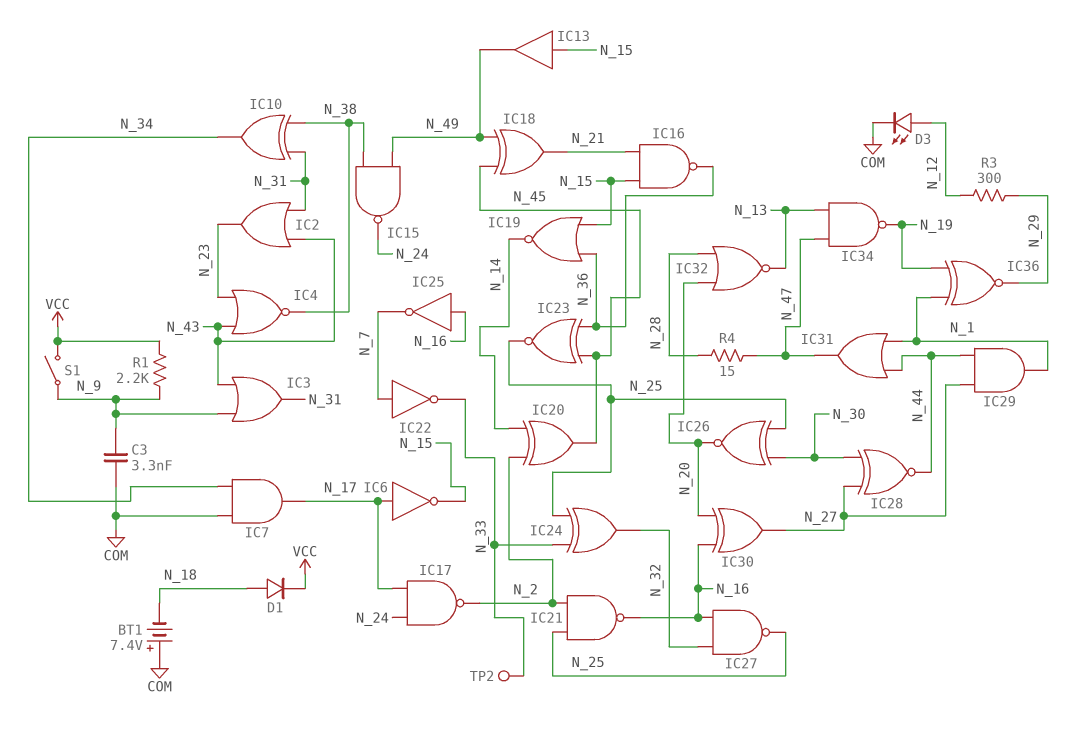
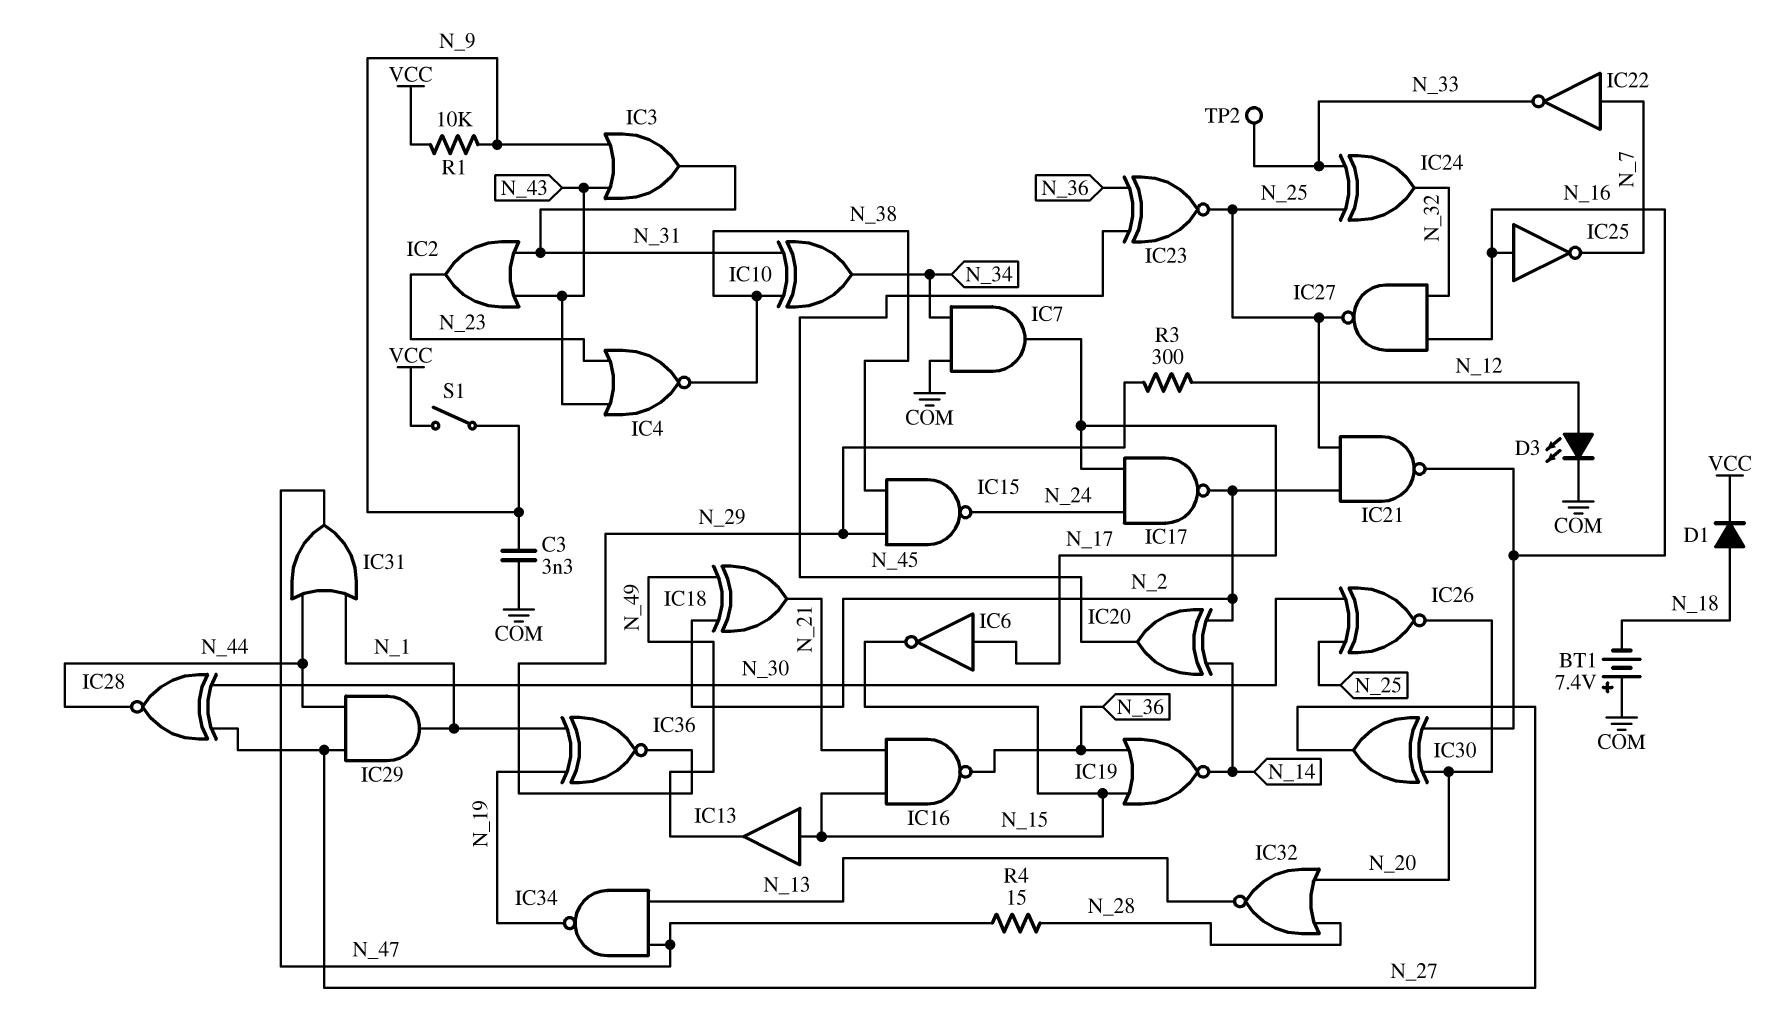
IC15: NAND (in N_38, in N_49, out N_24) -> NAND (in N_29, in N_38, out N_24)
IC18: XOR (in N_45, in N_49, out N_21) -> XOR (in N_2, in N_49, out N_21)
R1: 2.2k (N_9, VCC) -> 10k (N_9, VCC)

